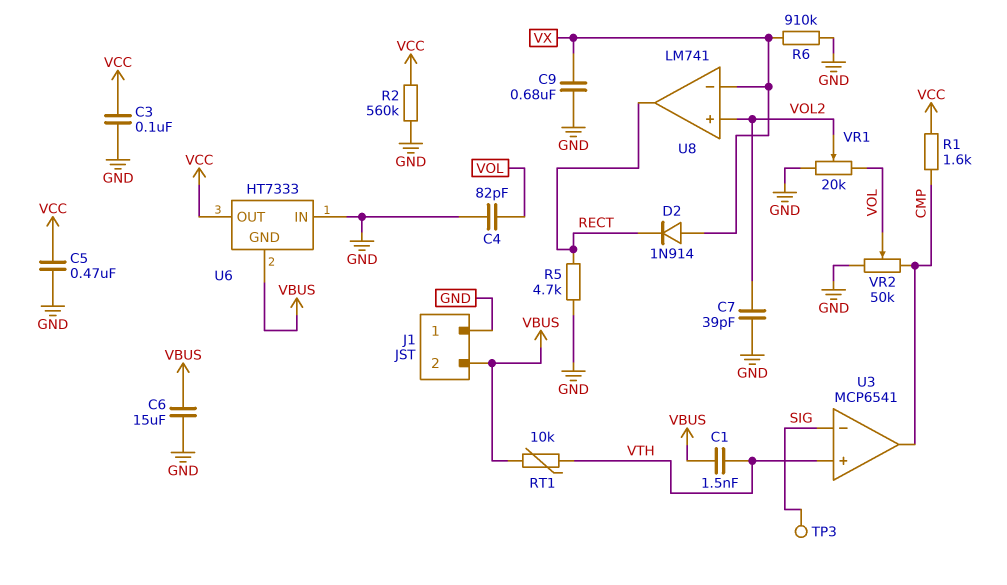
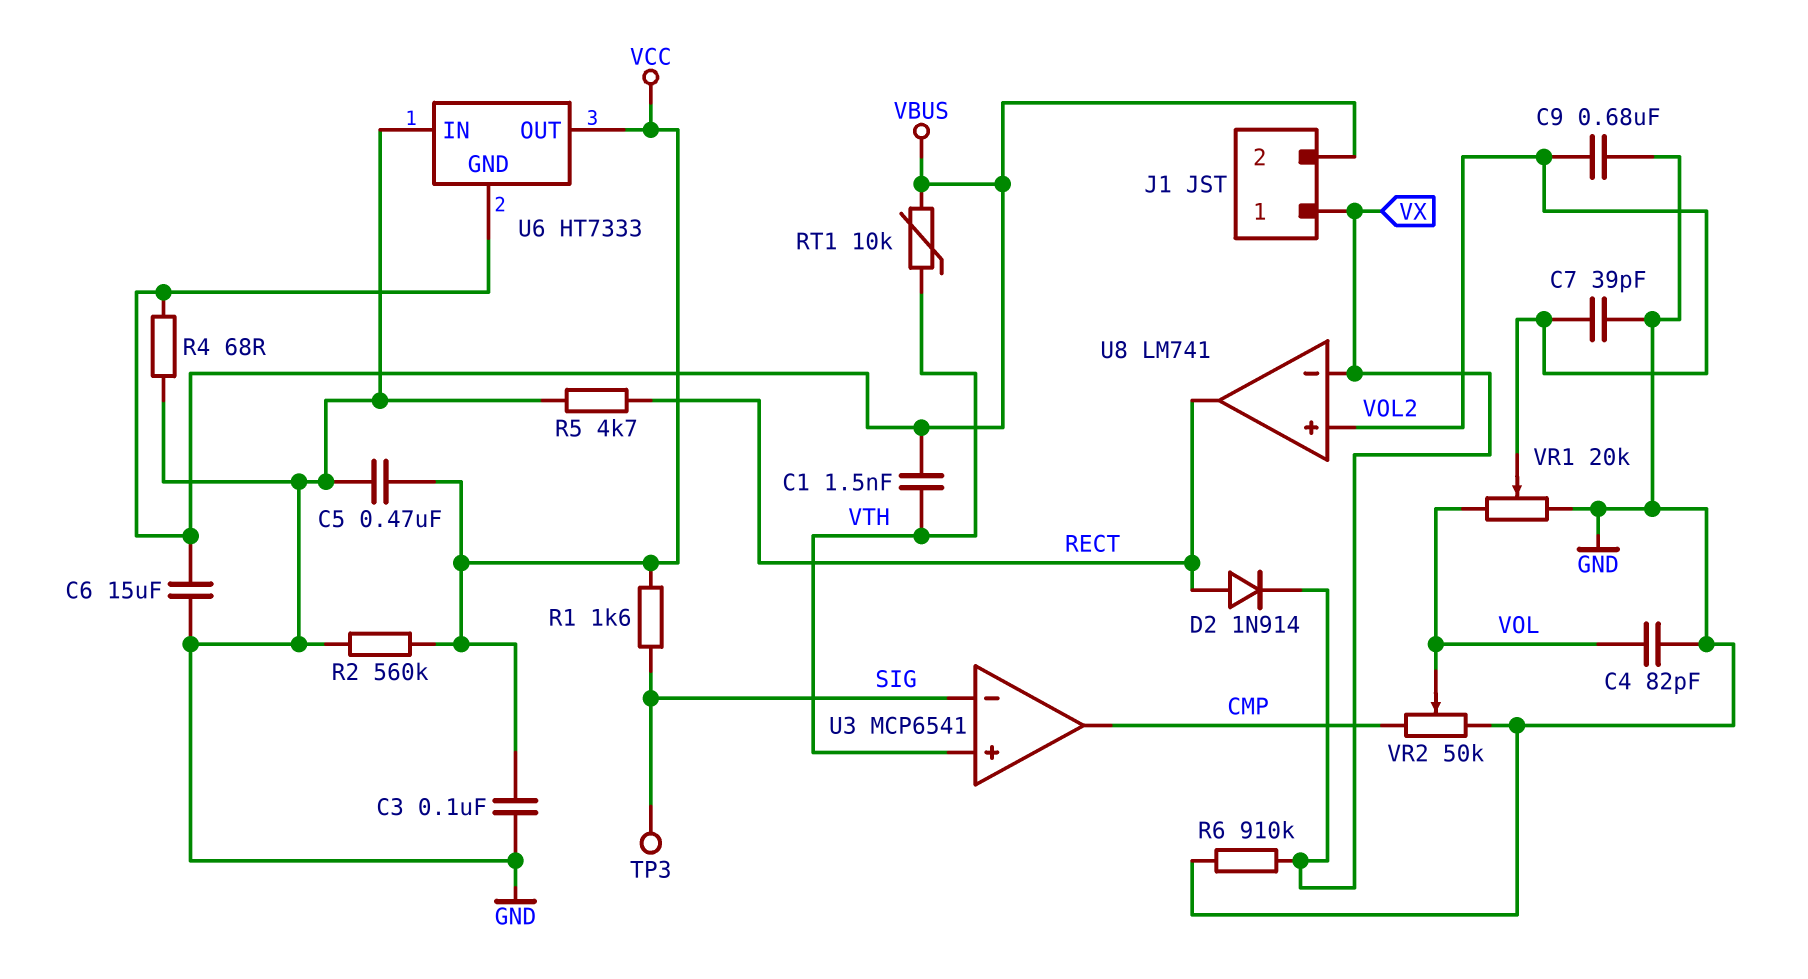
C9: 680nF (GND, VX) -> 680nF (GND, VOL2)
D2: diode 1N914 (A VX, K RECT) -> diode 1N914 (A RECT, K VX)
J1 pin 1: GND -> VX
R1: 1.6k (CMP, VCC) -> 1.6k (SIG, VCC)
R4: none -> 68 (GND, VBUS)

